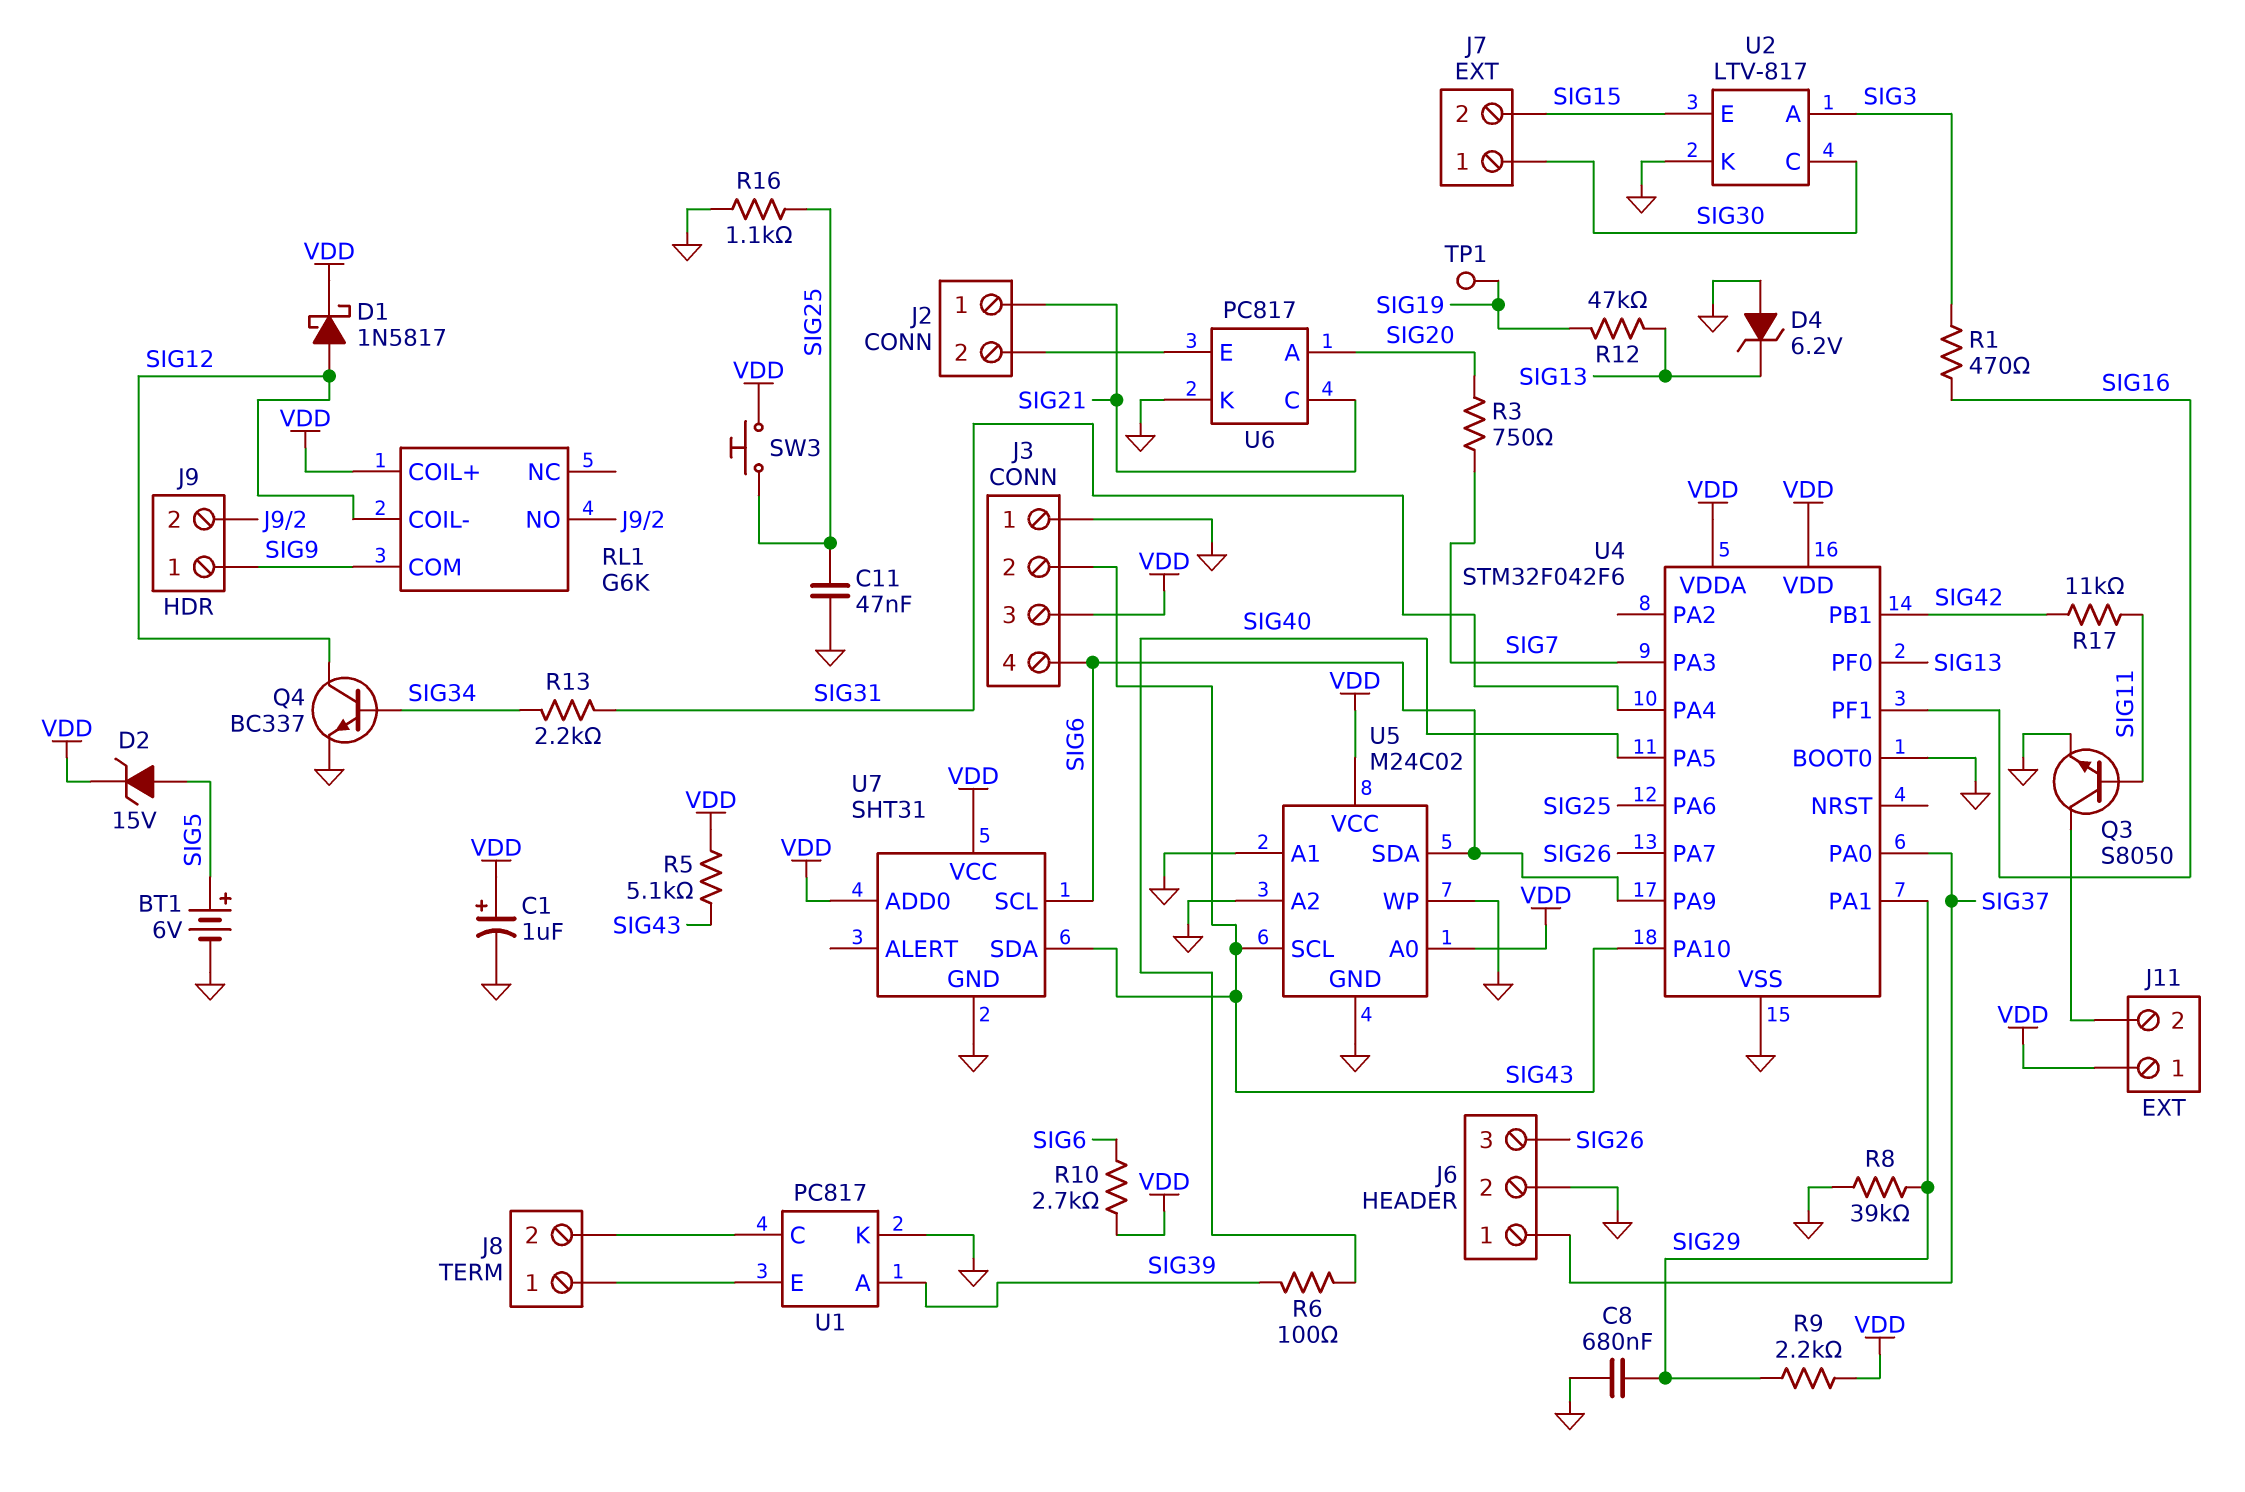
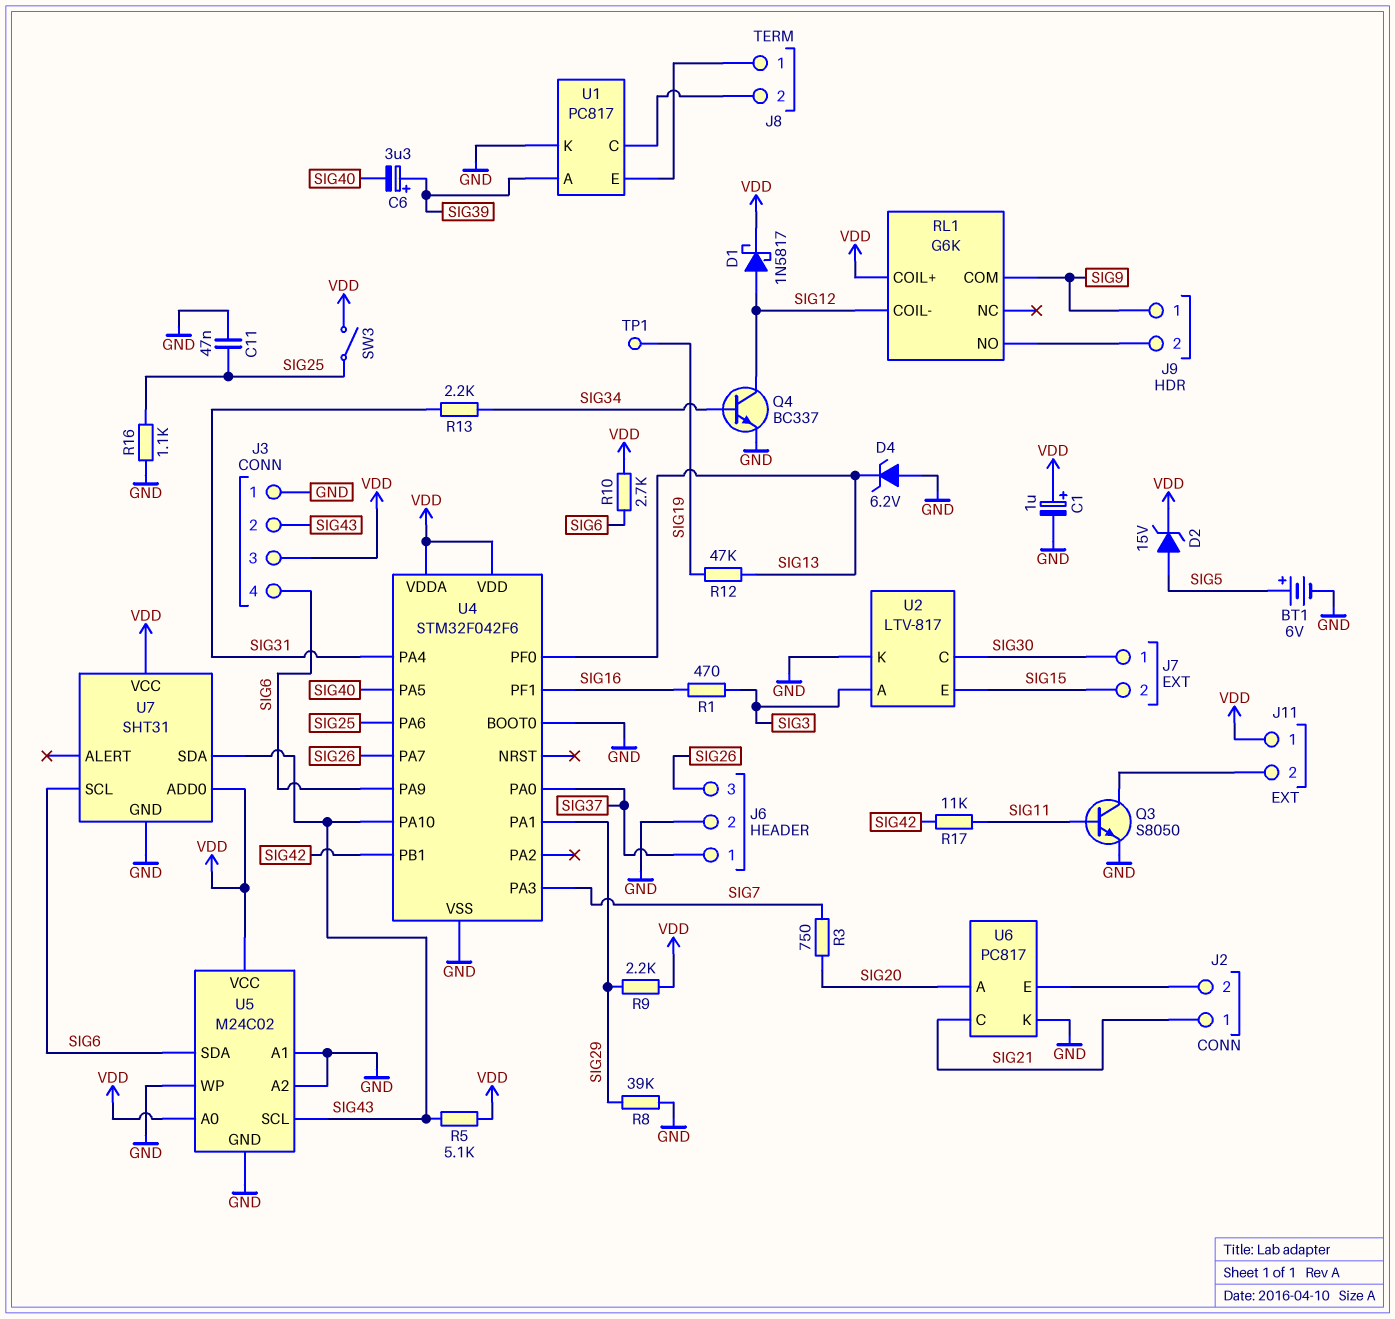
C6: none -> 3.3uF (plus SIG39, minus SIG40)
C8: 680nF (GND, SIG29) -> none
R6: 100 (SIG39, SIG40) -> none
SW3: button (SIG25, VDD) -> switch (SIG25, VDD)

